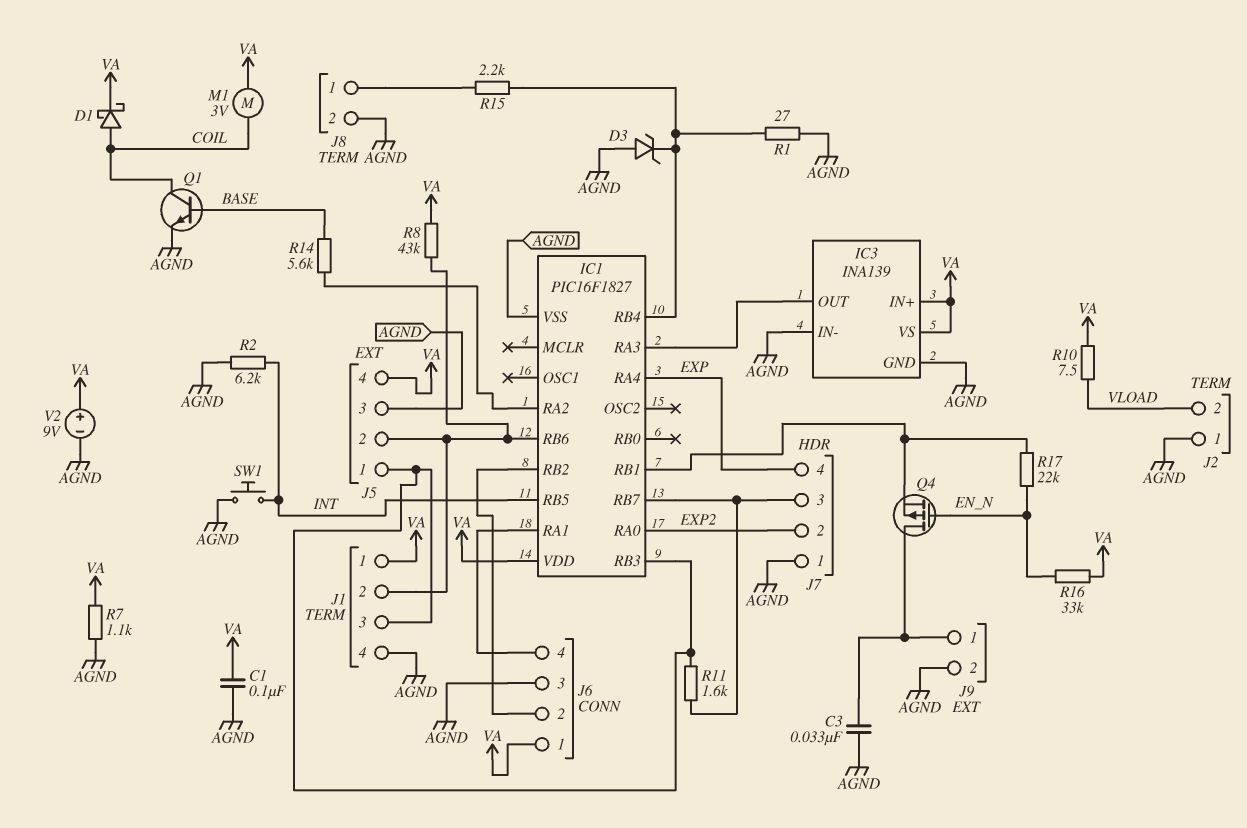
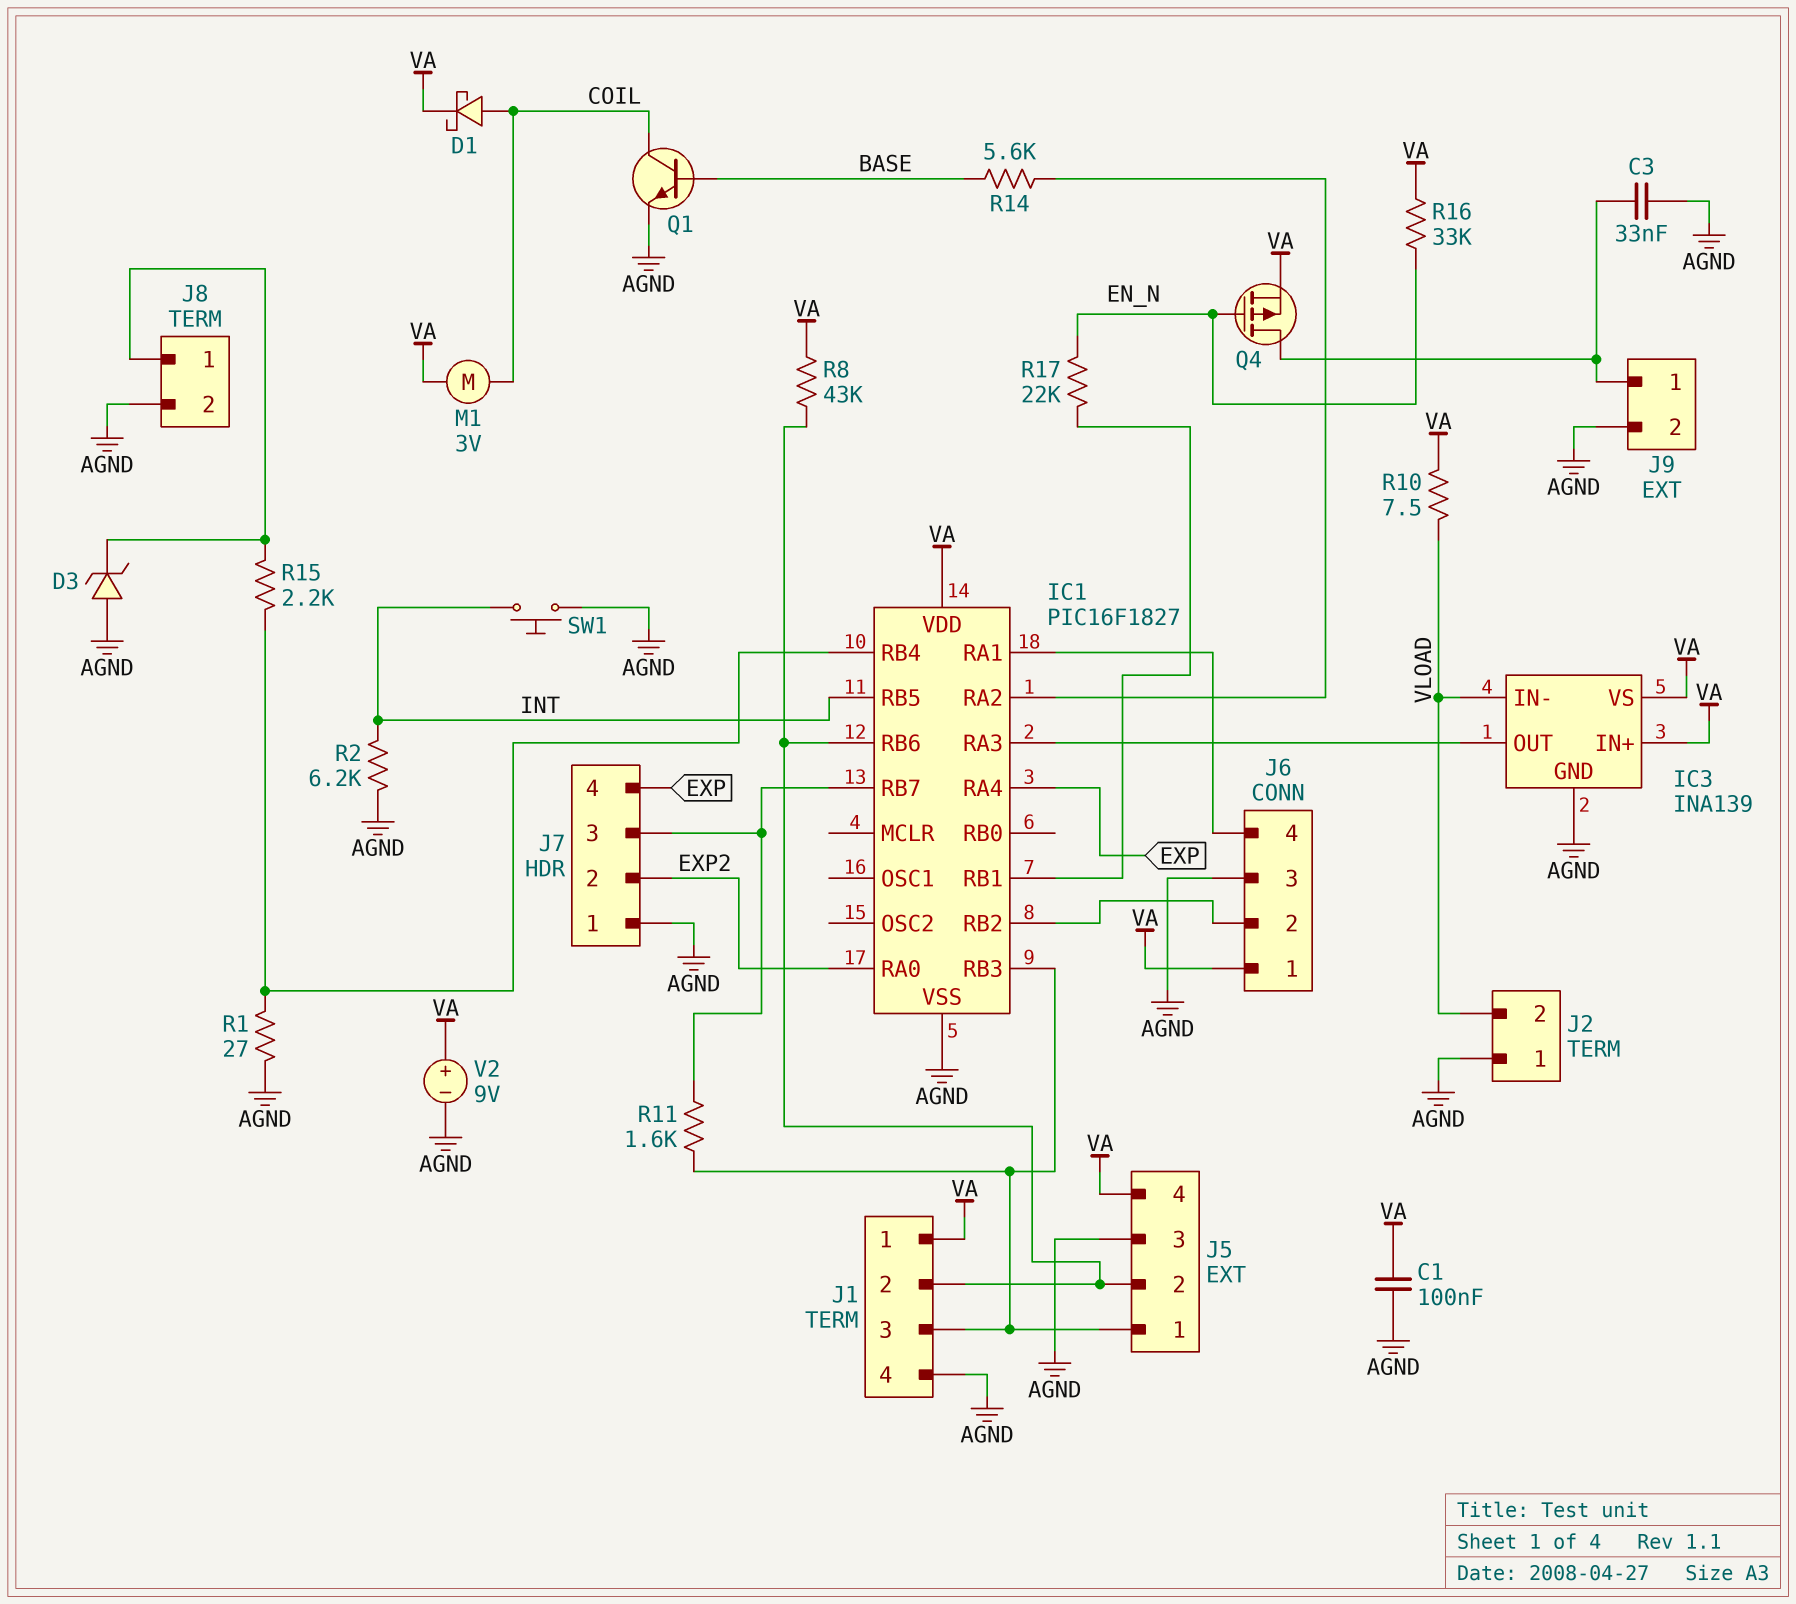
D3: zener (A AGND, K IC1/RB4) -> zener (A AGND, K J8/1)
IC3 pin IN-: AGND -> VLOAD
Q4: PMOS (G EN_N, D J9/1, S IC1/RB1) -> PMOS (G EN_N, D J9/1, S VA)
R7: 1.1k (AGND, VA) -> none

